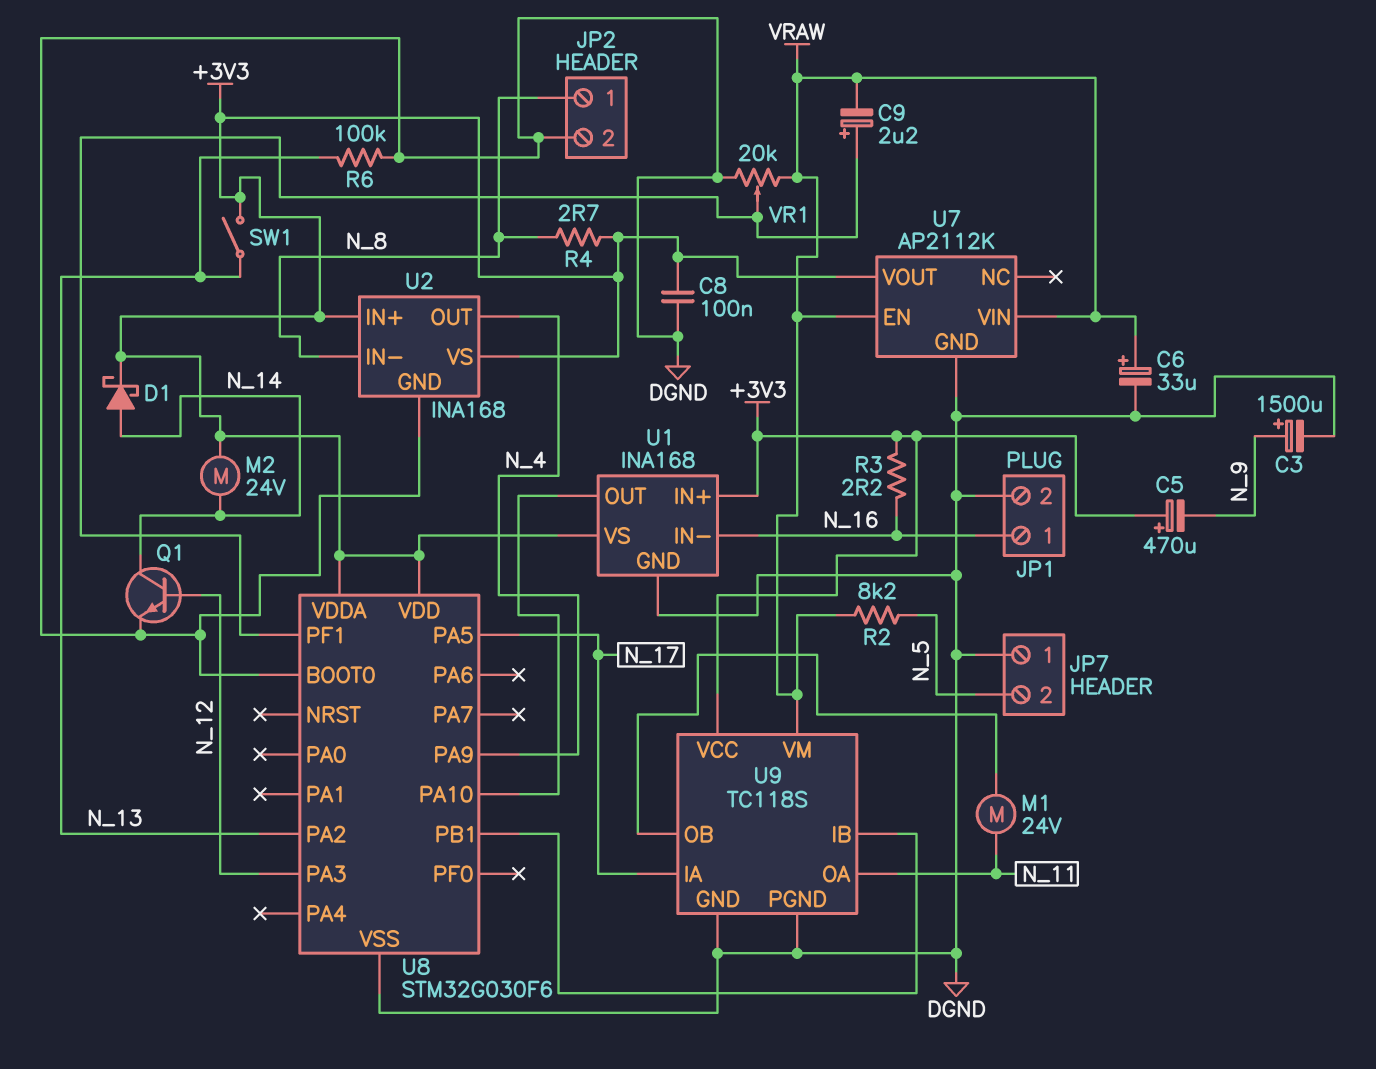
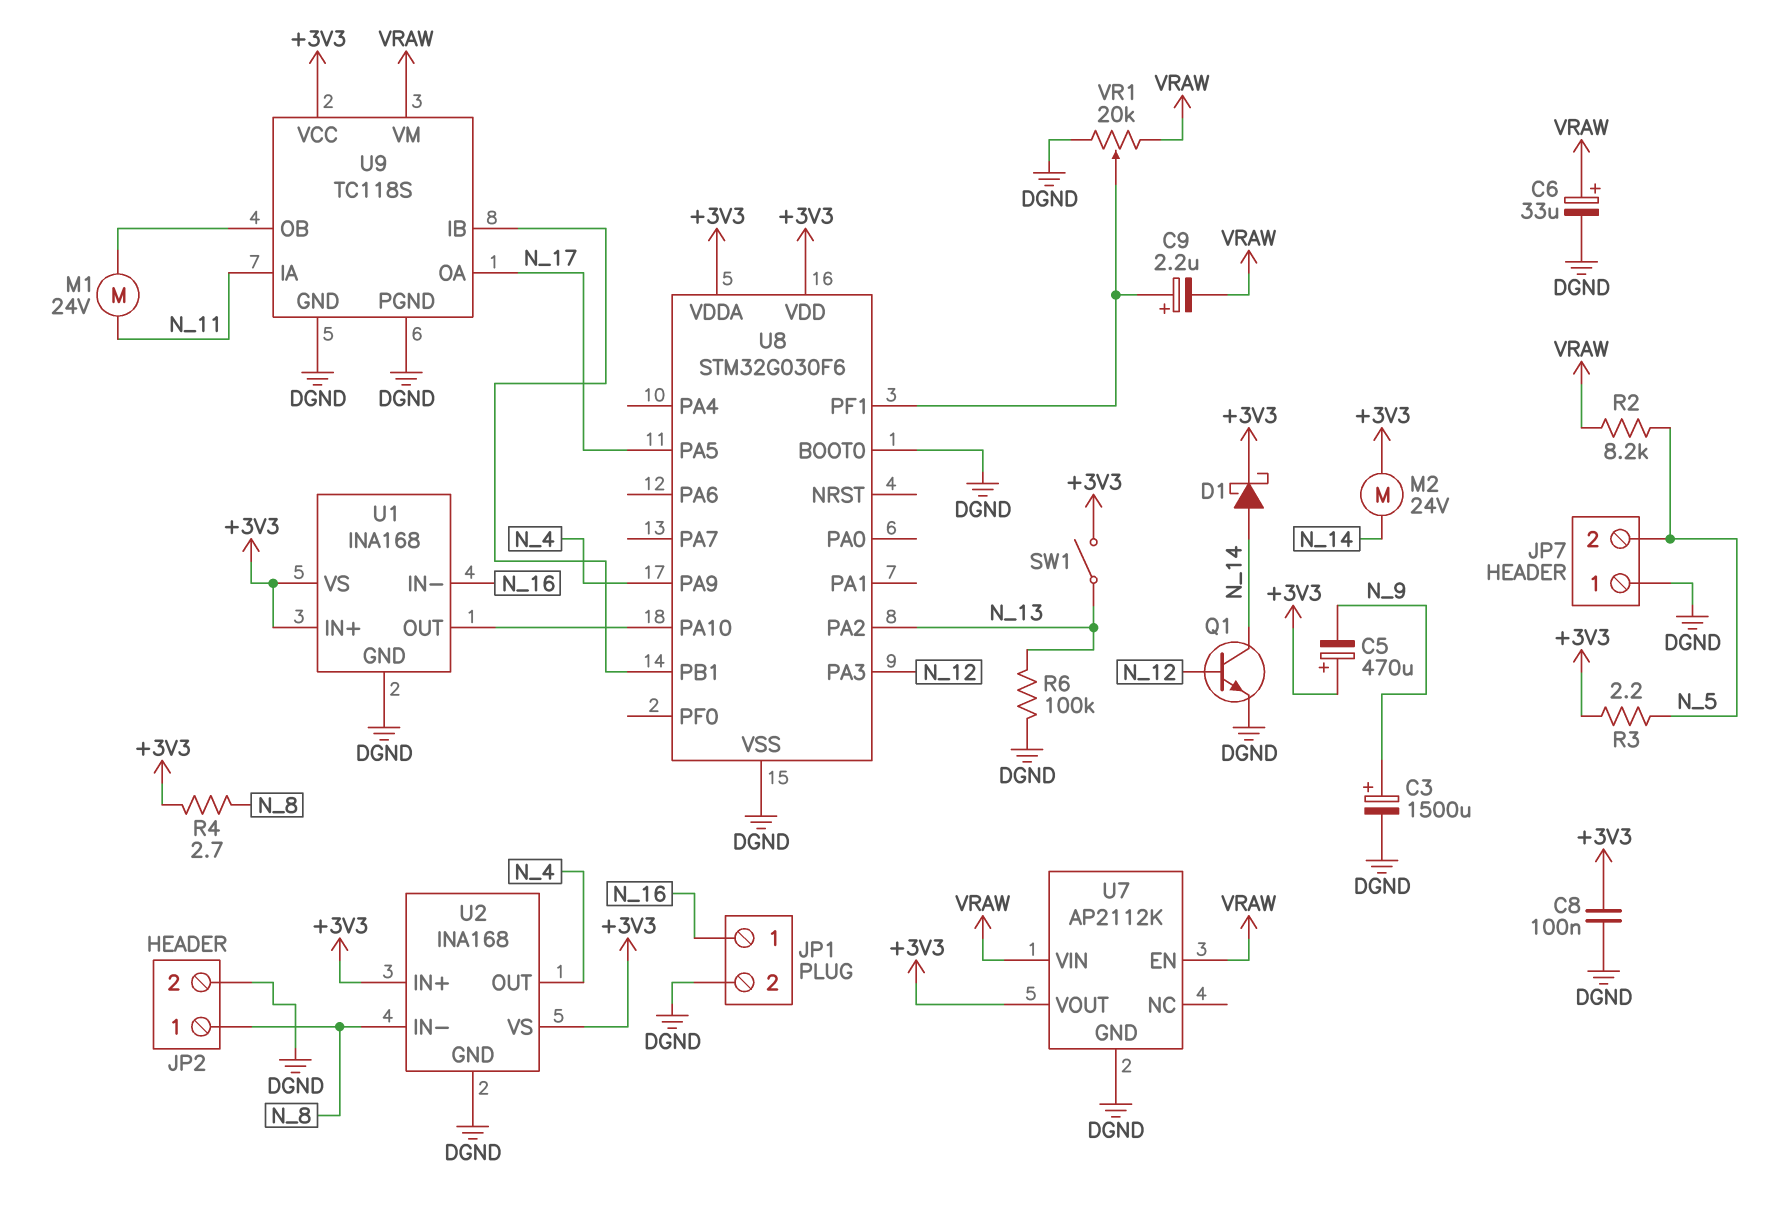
R3: 2.2 (+3V3, N_16) -> 2.2 (+3V3, N_5)
U9 pin IA: N_17 -> N_11
U9 pin OA: N_11 -> N_17

